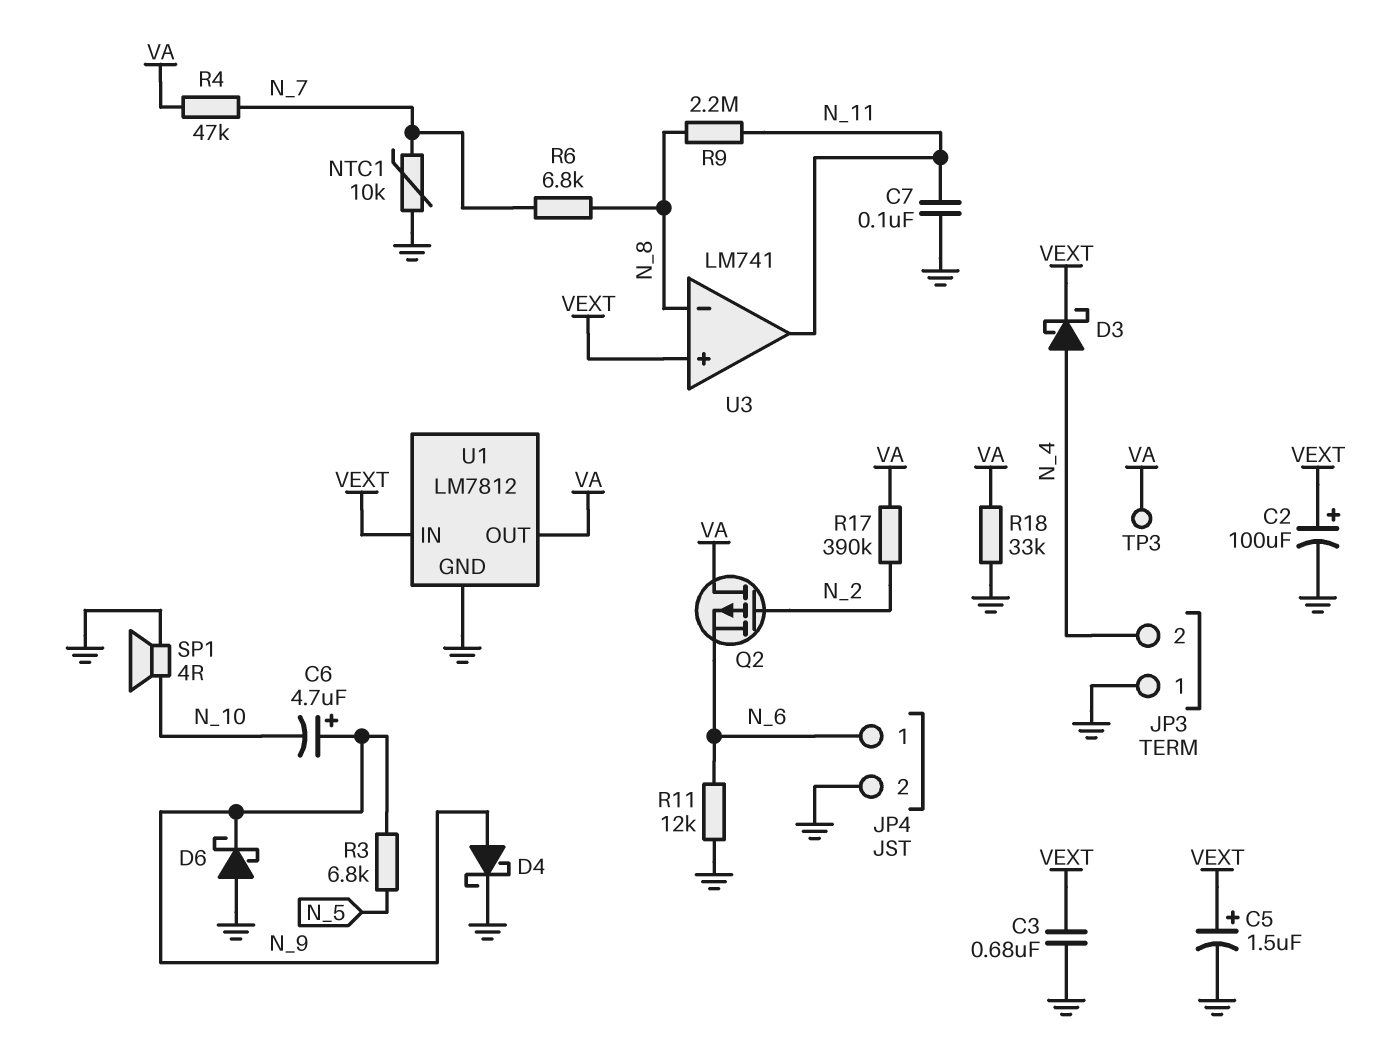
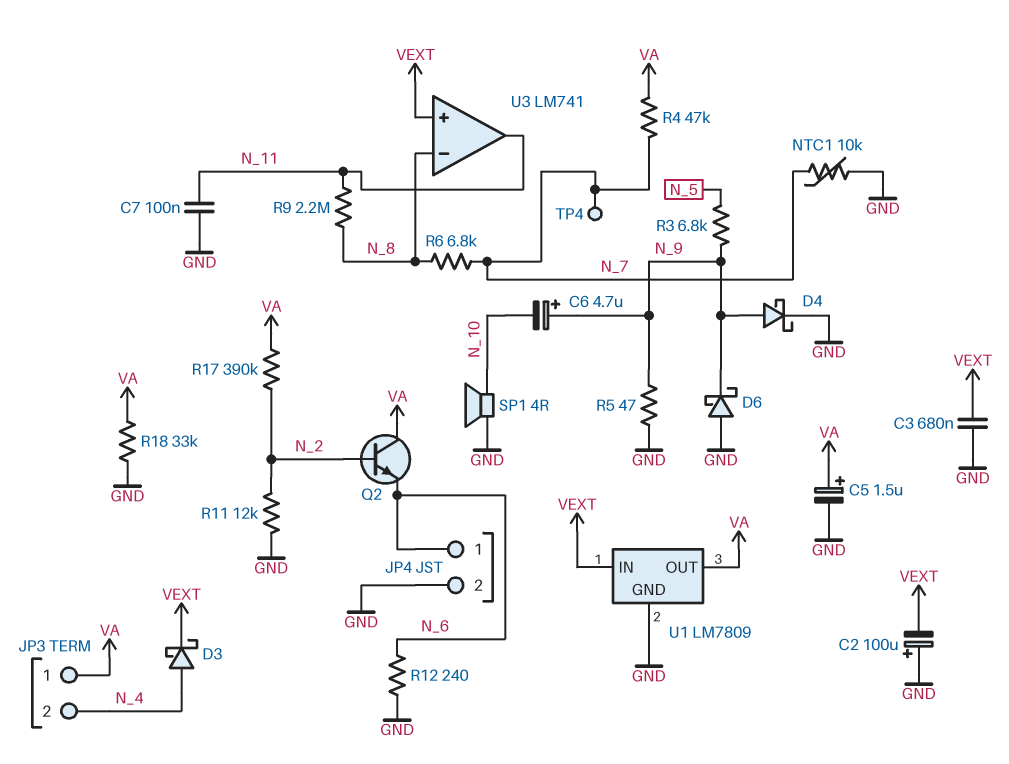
C2: 100uF (plus VEXT, minus GND) -> 100uF (plus GND, minus VEXT)
C5: 1.5uF (plus VEXT, minus GND) -> 1.5uF (plus VA, minus GND)
JP3 pin 1: GND -> VA
Q2: PMOS (G N_2, D VA, S N_6) -> NPN (B N_2, C VA, E N_6)
R5: none -> 47 (GND, N_9)
R11: 12k (GND, N_6) -> 12k (GND, N_2)
R12: none -> 240 (GND, N_6)
TP3: test point (VA) -> none
TP4: none -> test point (N_7)
U1: LM7812 -> LM7809

